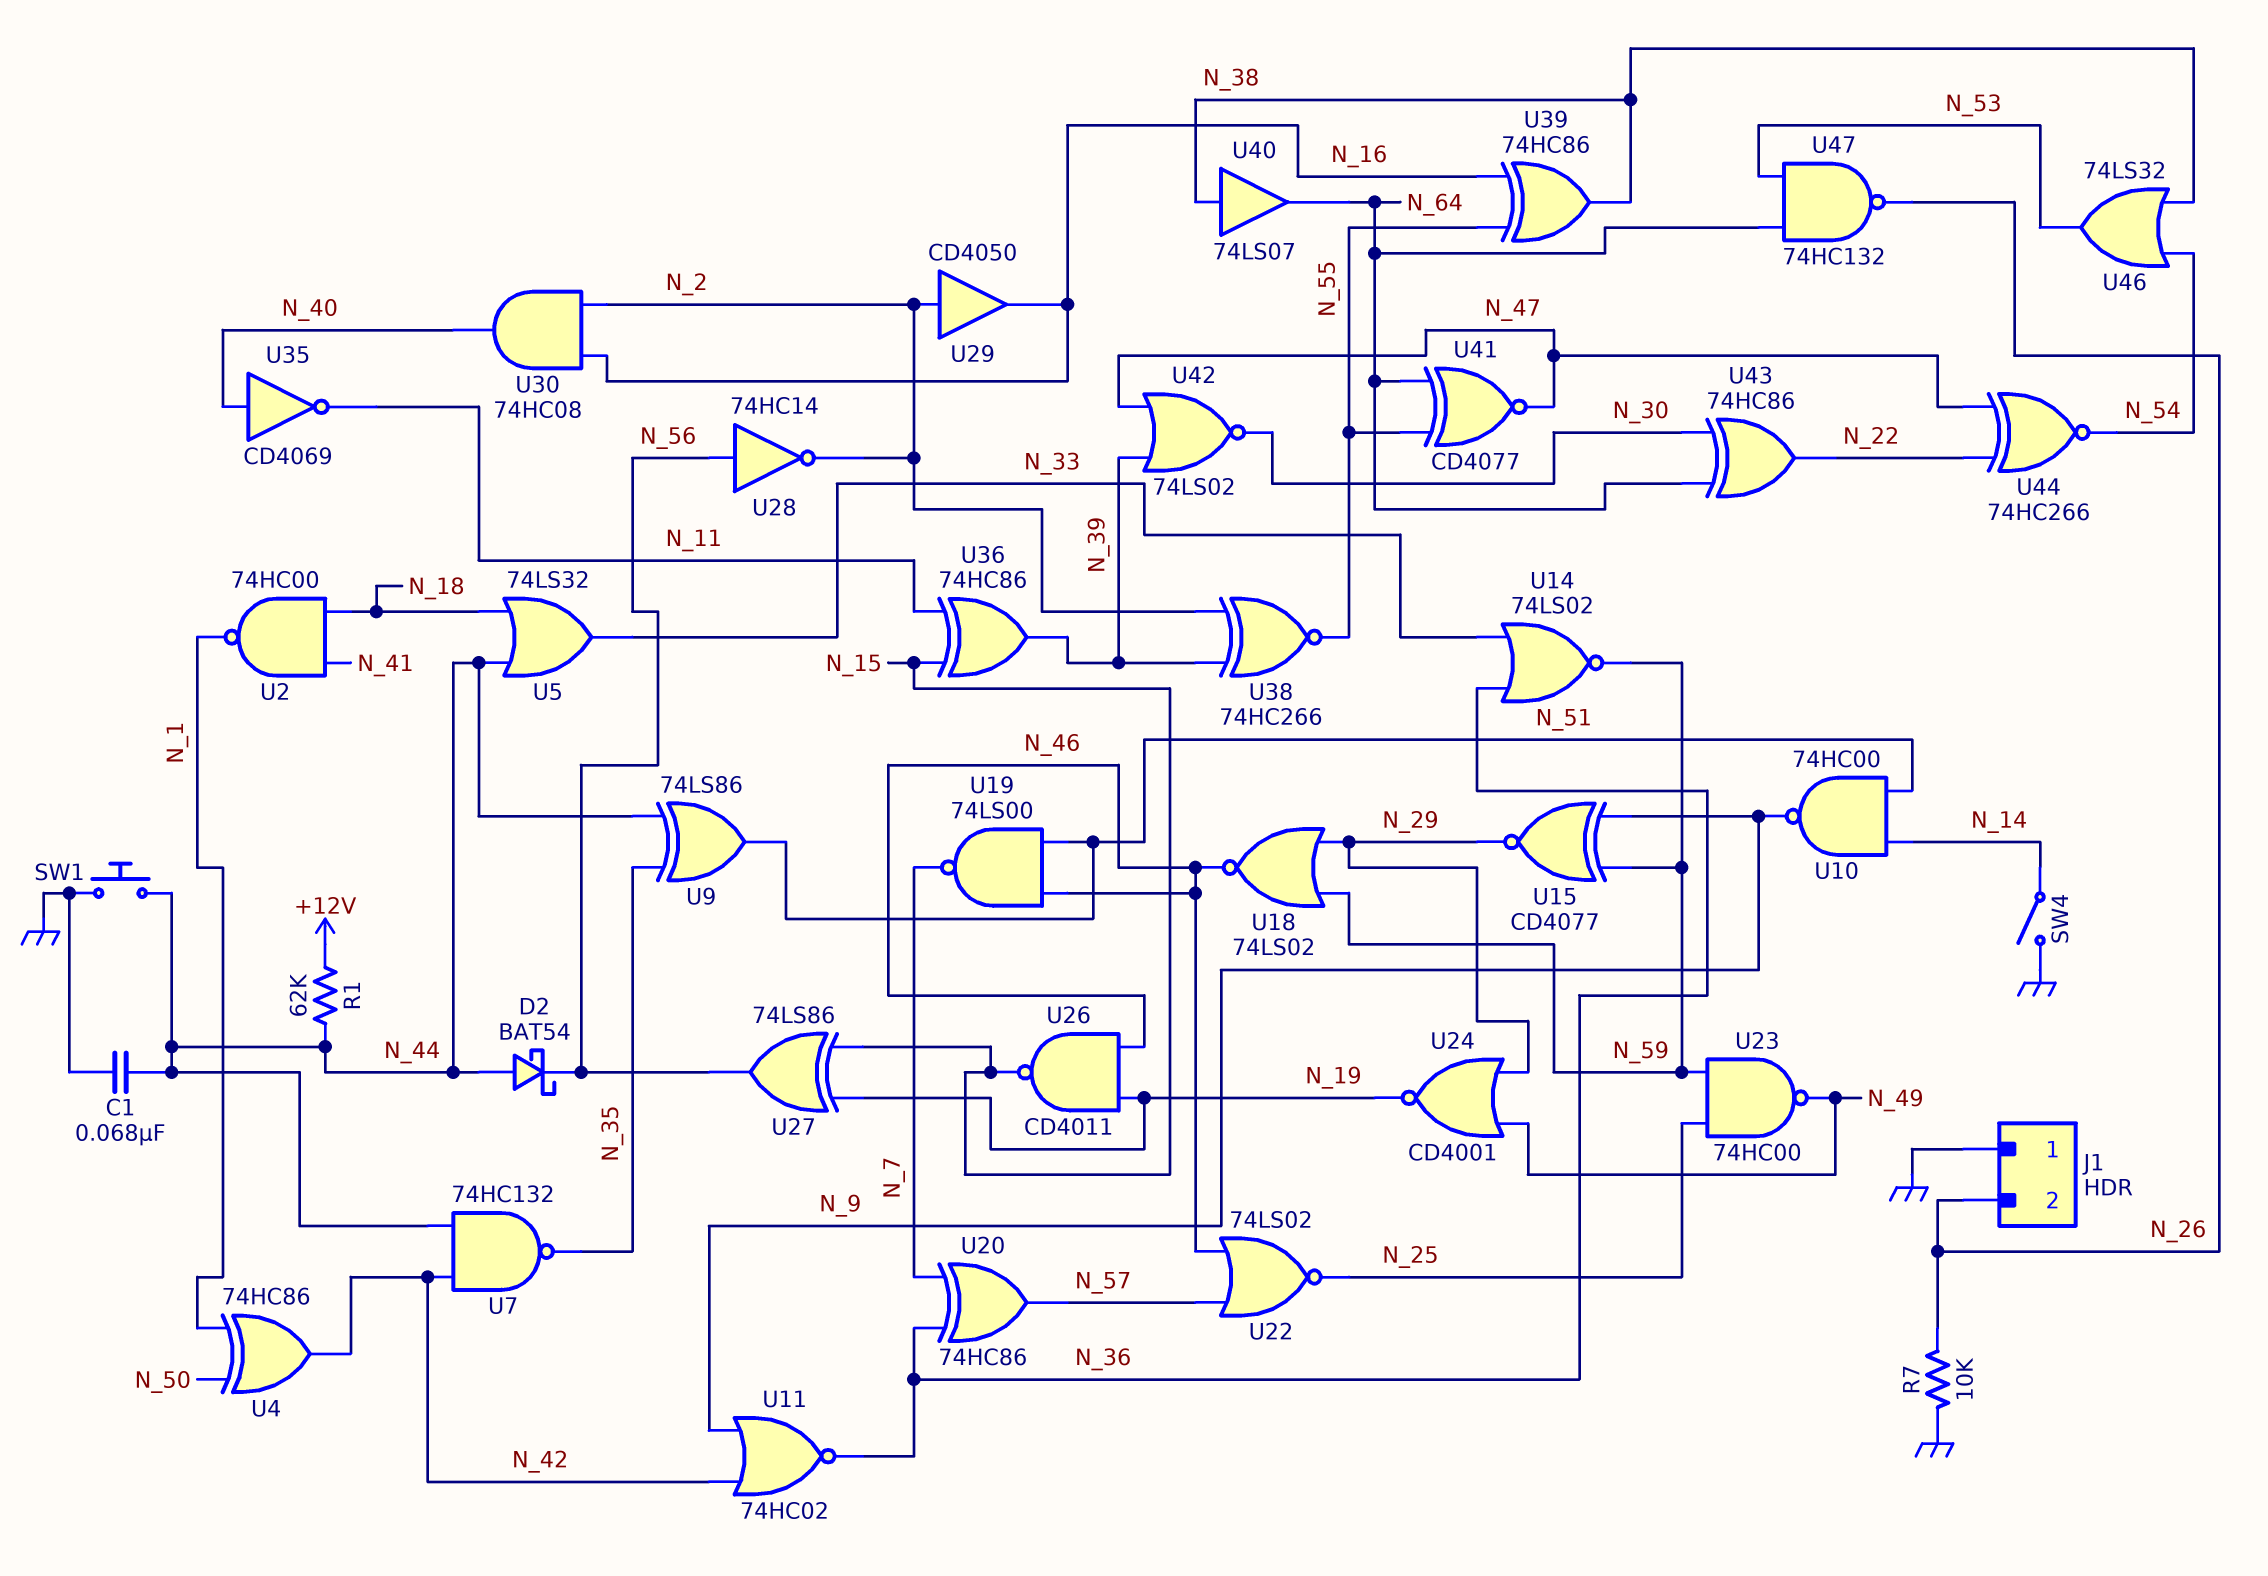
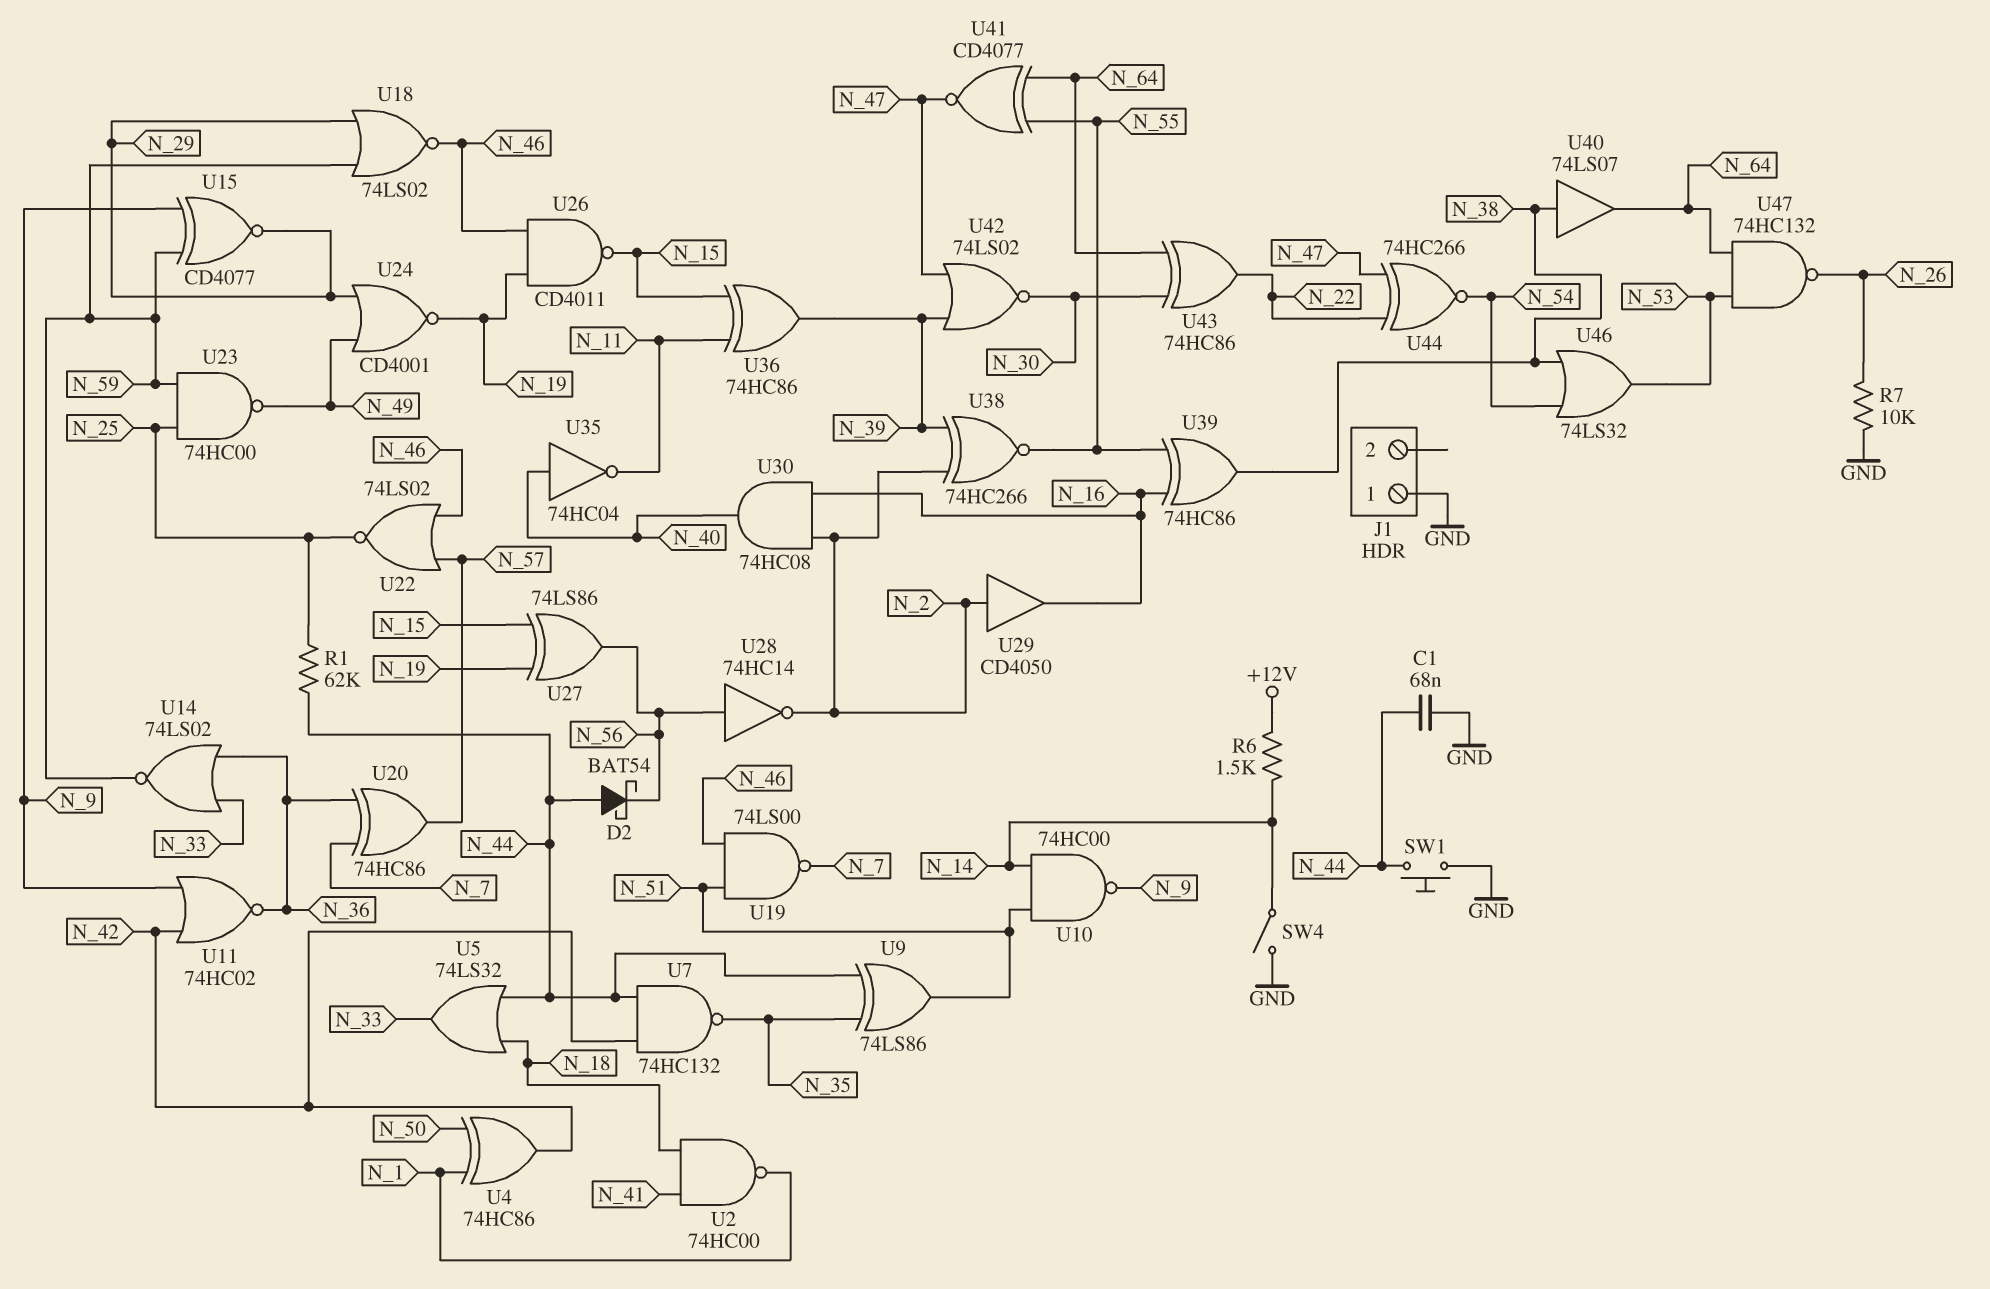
J1 pin 2: N_26 -> none
R1: 62k (+12V, N_44) -> 62k (N_25, N_44)
R6: none -> 1.5k (+12V, N_14)
U35: NOT CD4069 (in N_40, out N_11) -> NOT 74HC04 (in N_40, out N_11)

